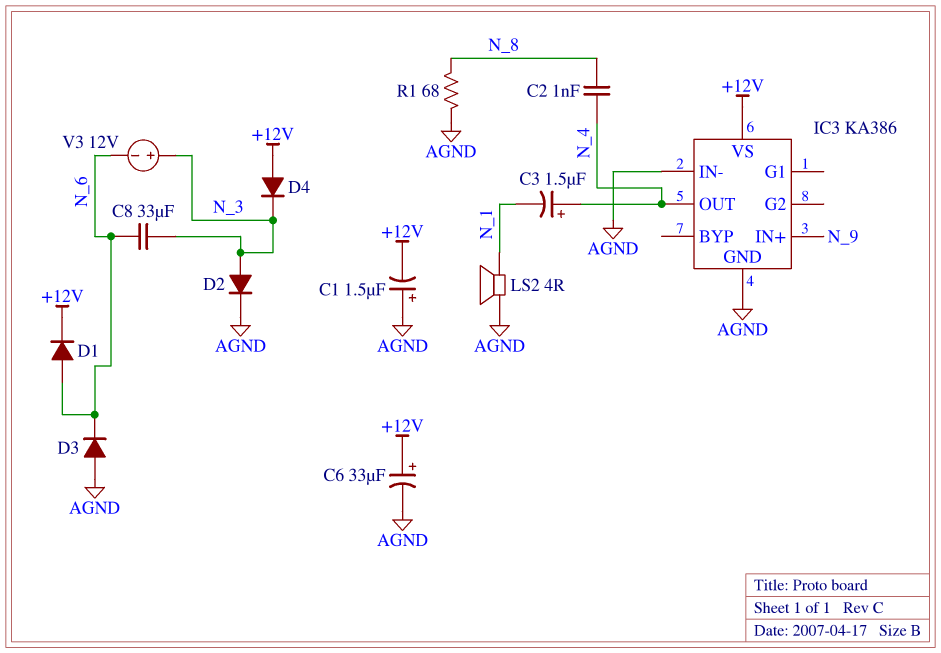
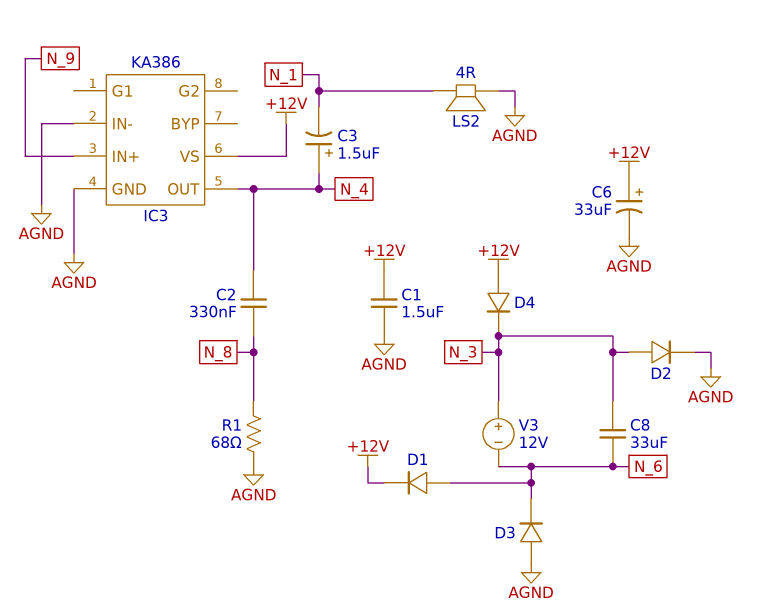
C1: 1.5uF (plus AGND, minus +12V) -> 1.5uF (+12V, AGND)
C2: 1nF (N_4, N_8) -> 330nF (N_4, N_8)

